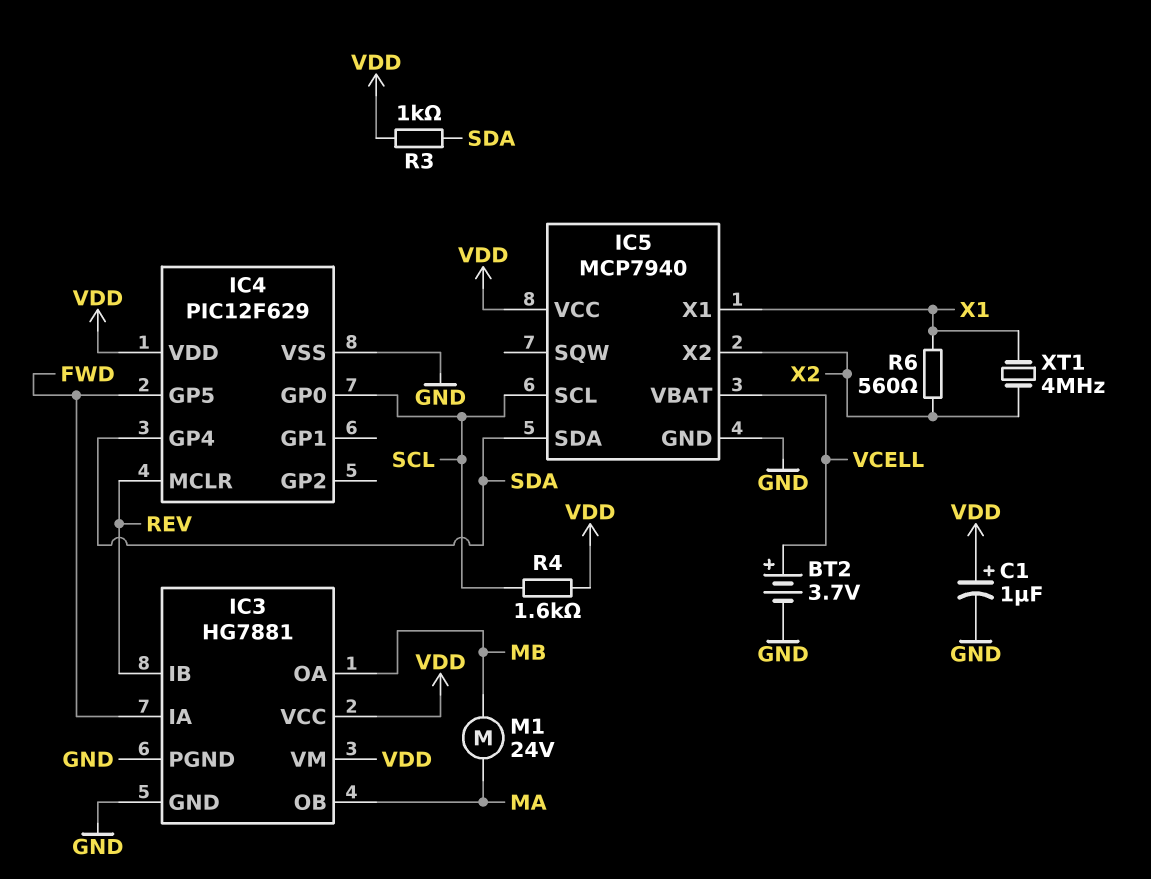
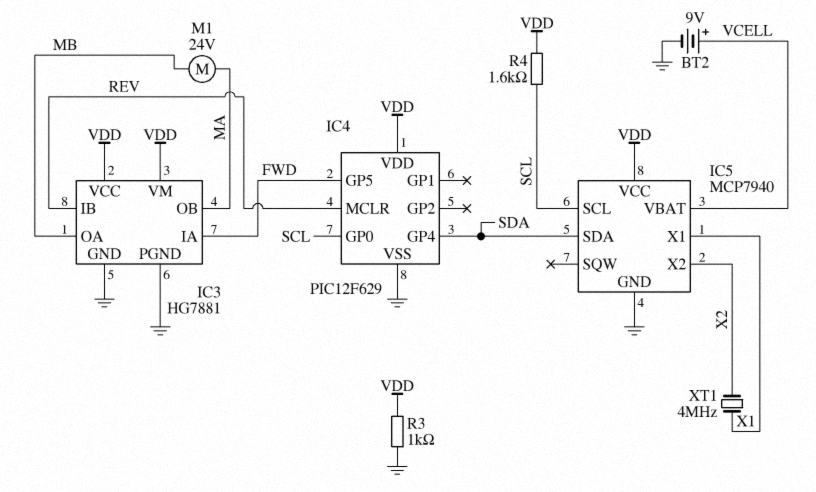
BT2: 3.7V (plus VCELL, minus GND) -> 9V (plus VCELL, minus GND)
C1: 1uF (plus VDD, minus GND) -> none
R3: 1k (SDA, VDD) -> 1k (GND, VDD)
R6: 560 (X1, X2) -> none

